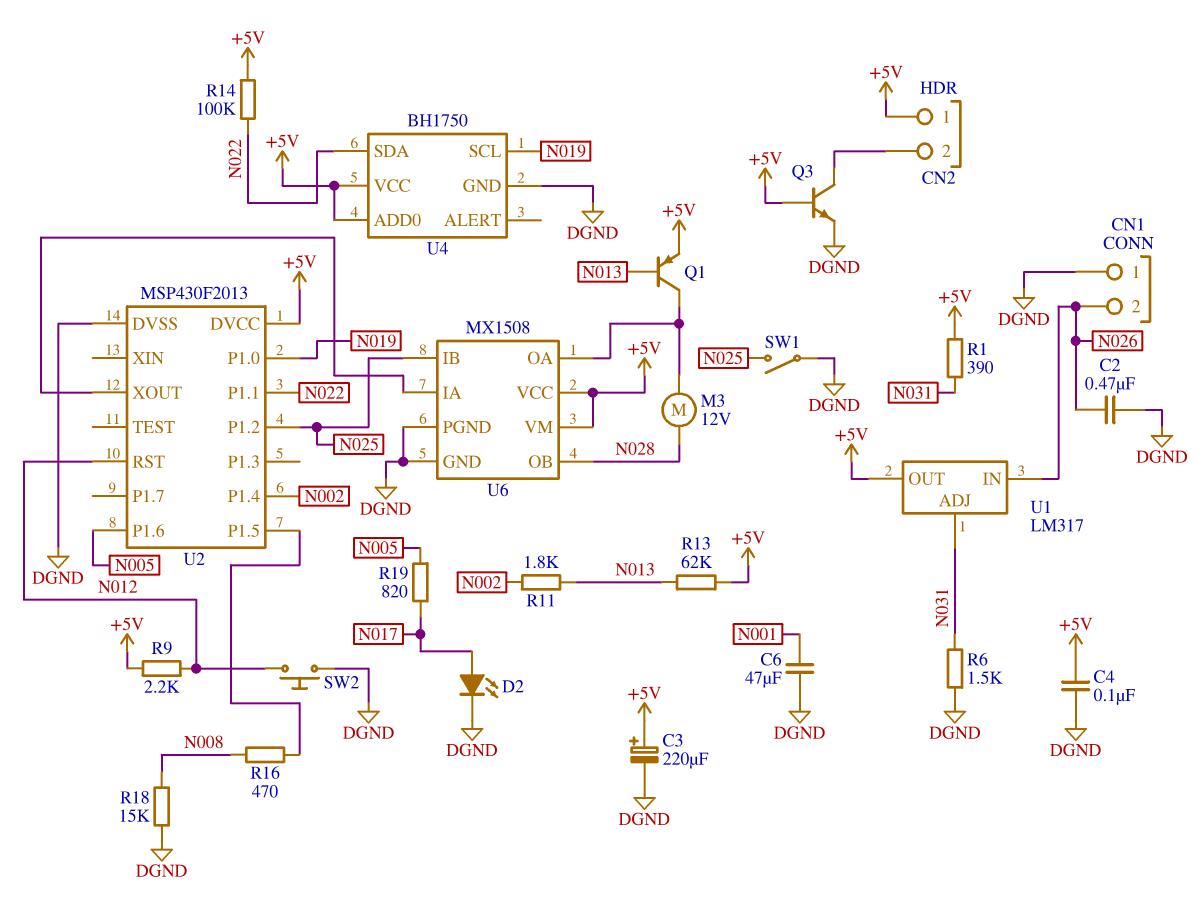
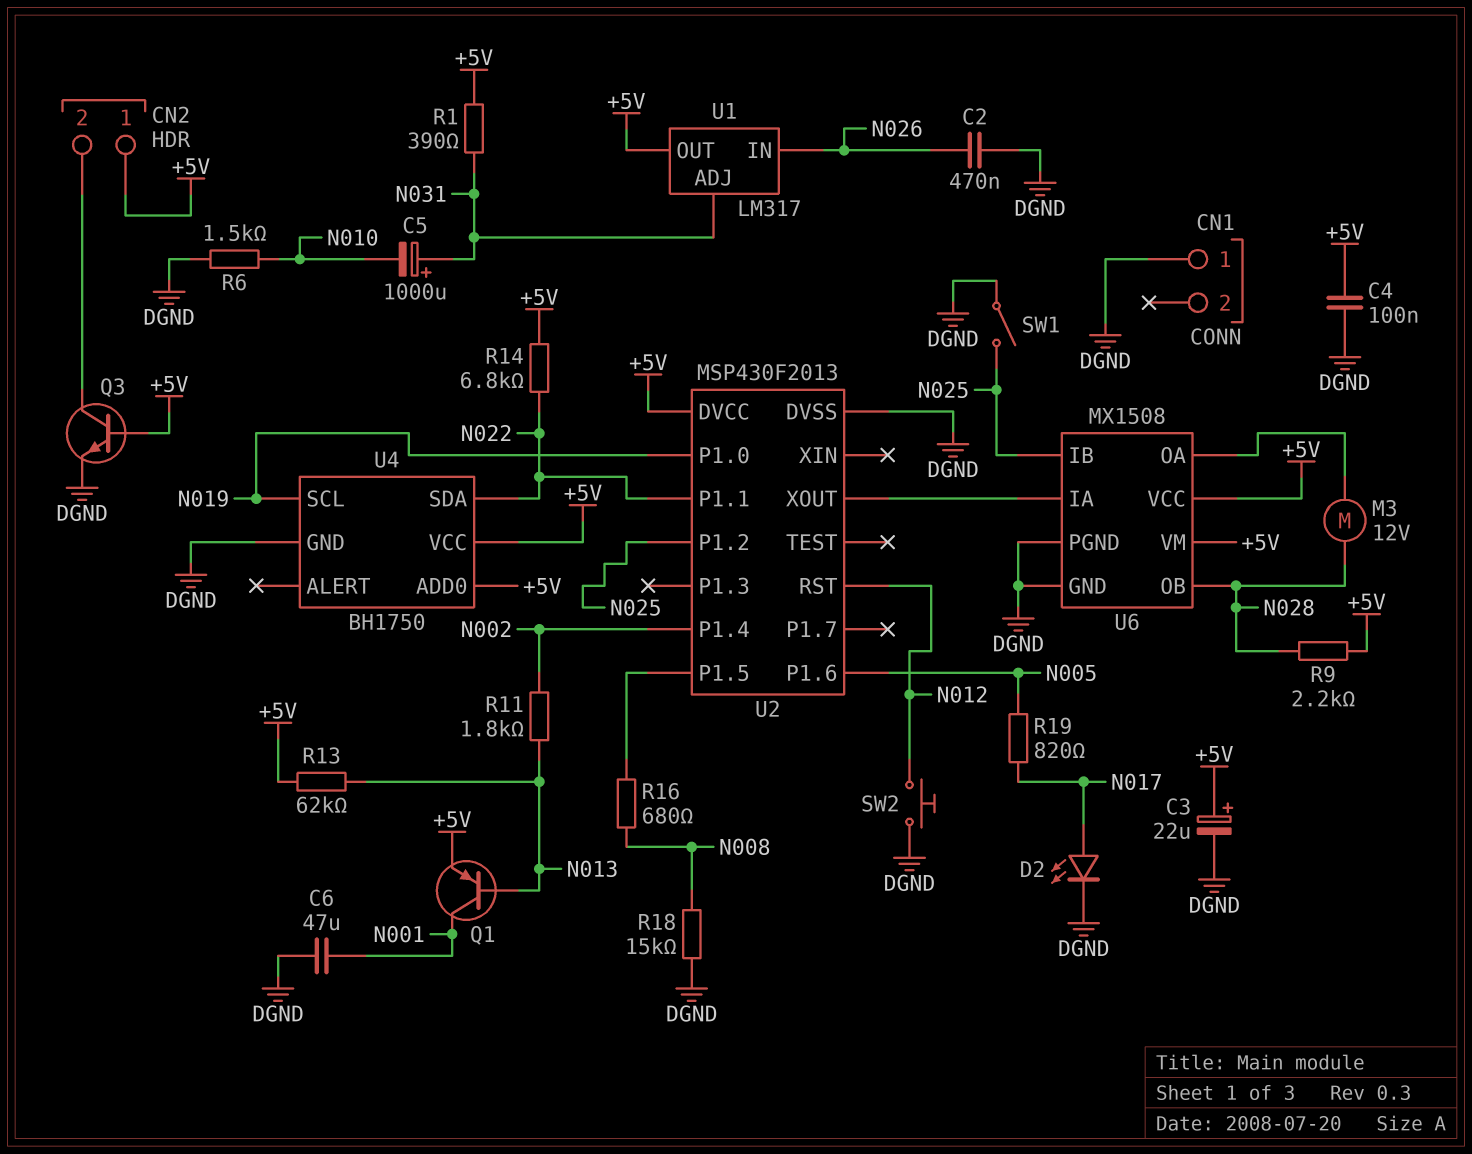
C3: 220uF (plus +5V, minus DGND) -> 22uF (plus +5V, minus DGND)
C5: none -> 1000uF (plus N031, minus N010)
CN1 pin 2: N026 -> none
Q1: PNP (B N013, C U6/OA, E +5V) -> PNP (B N013, C N001, E +5V)
R6: 1.5k (DGND, N031) -> 1.5k (DGND, N010)
R9: 2.2k (+5V, N012) -> 2.2k (+5V, N028)
R14: 100k (+5V, N022) -> 6.8k (+5V, N022)
R16: 470 (N008, U2/P1.5) -> 680 (N008, U2/P1.5)

